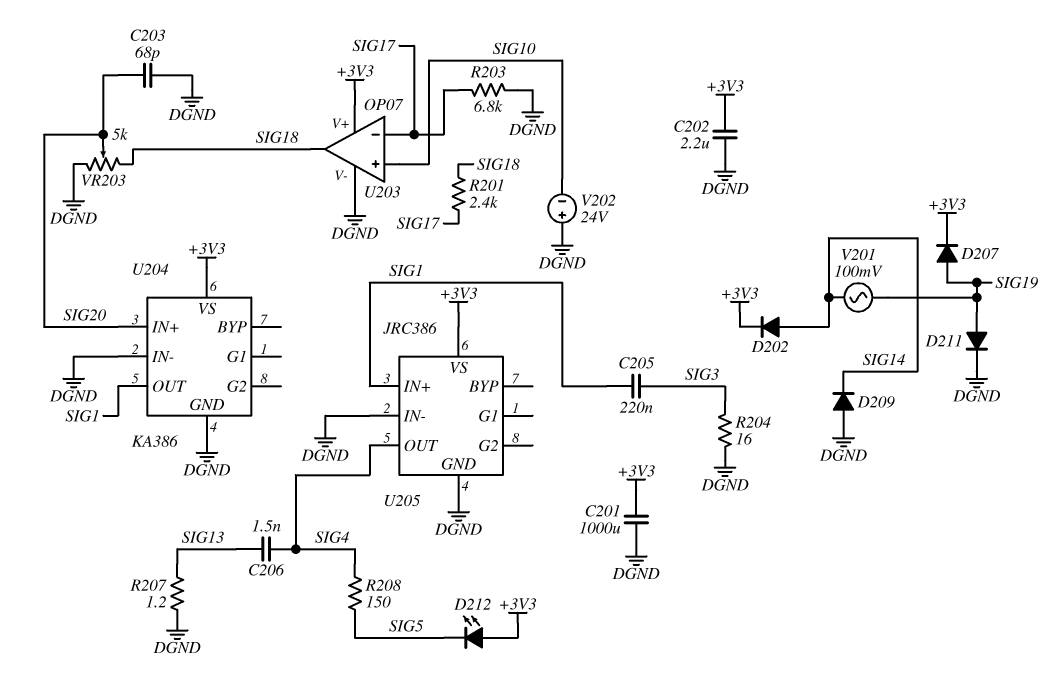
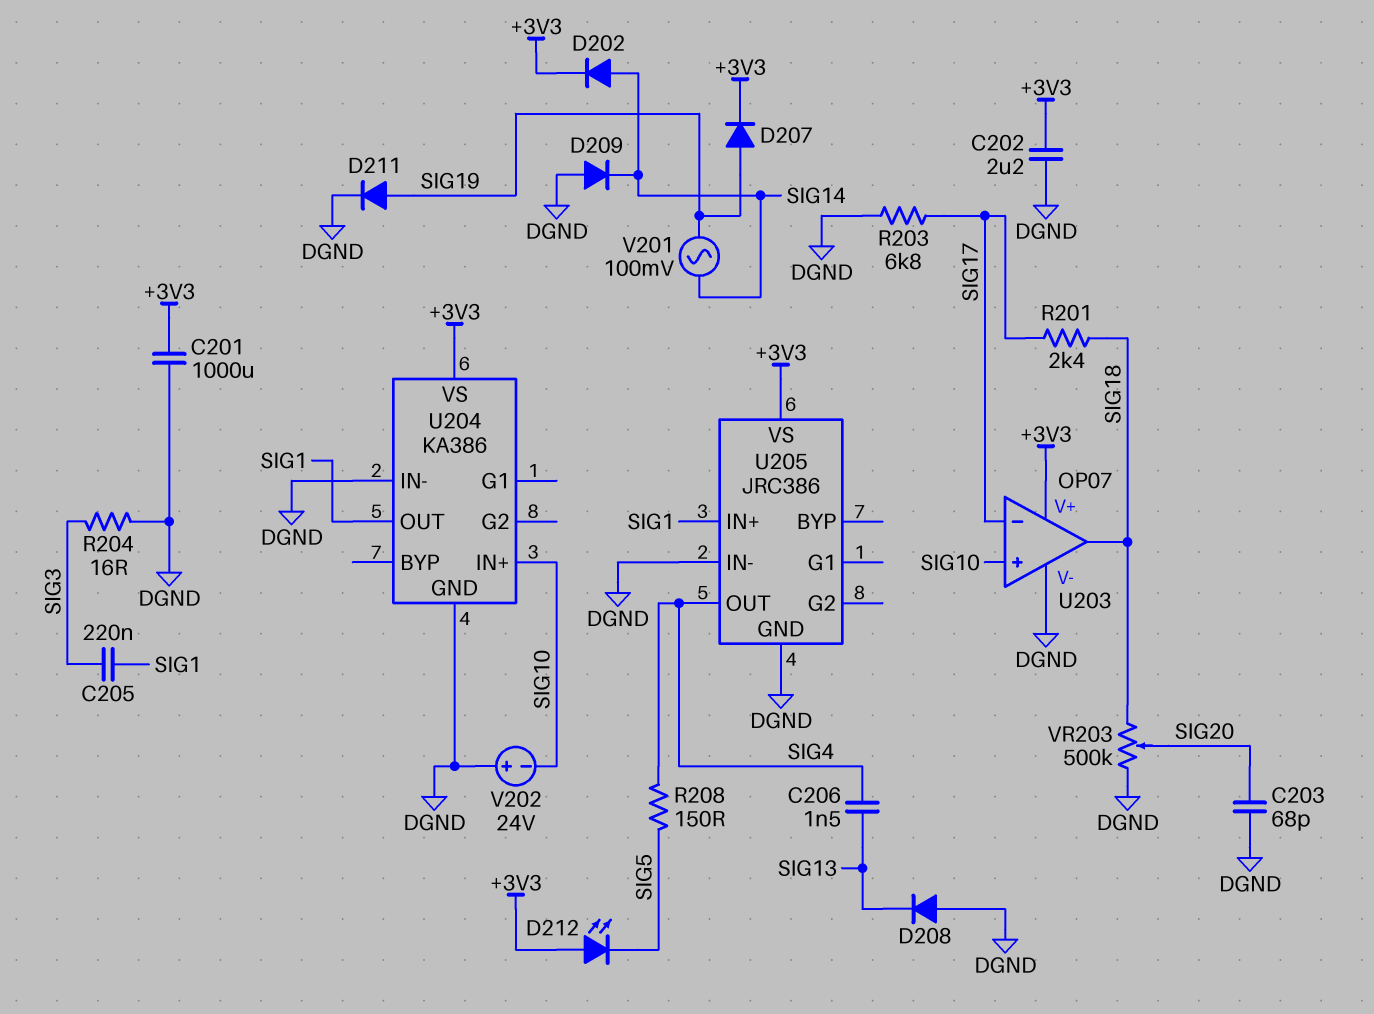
D208: none -> diode (A DGND, K SIG13)
R207: 1.2 (DGND, SIG13) -> none
U204 pin IN+: SIG20 -> SIG10
VR203: 5k (DGND, SIG18, wiper SIG20) -> 500k (DGND, SIG18, wiper SIG20)

